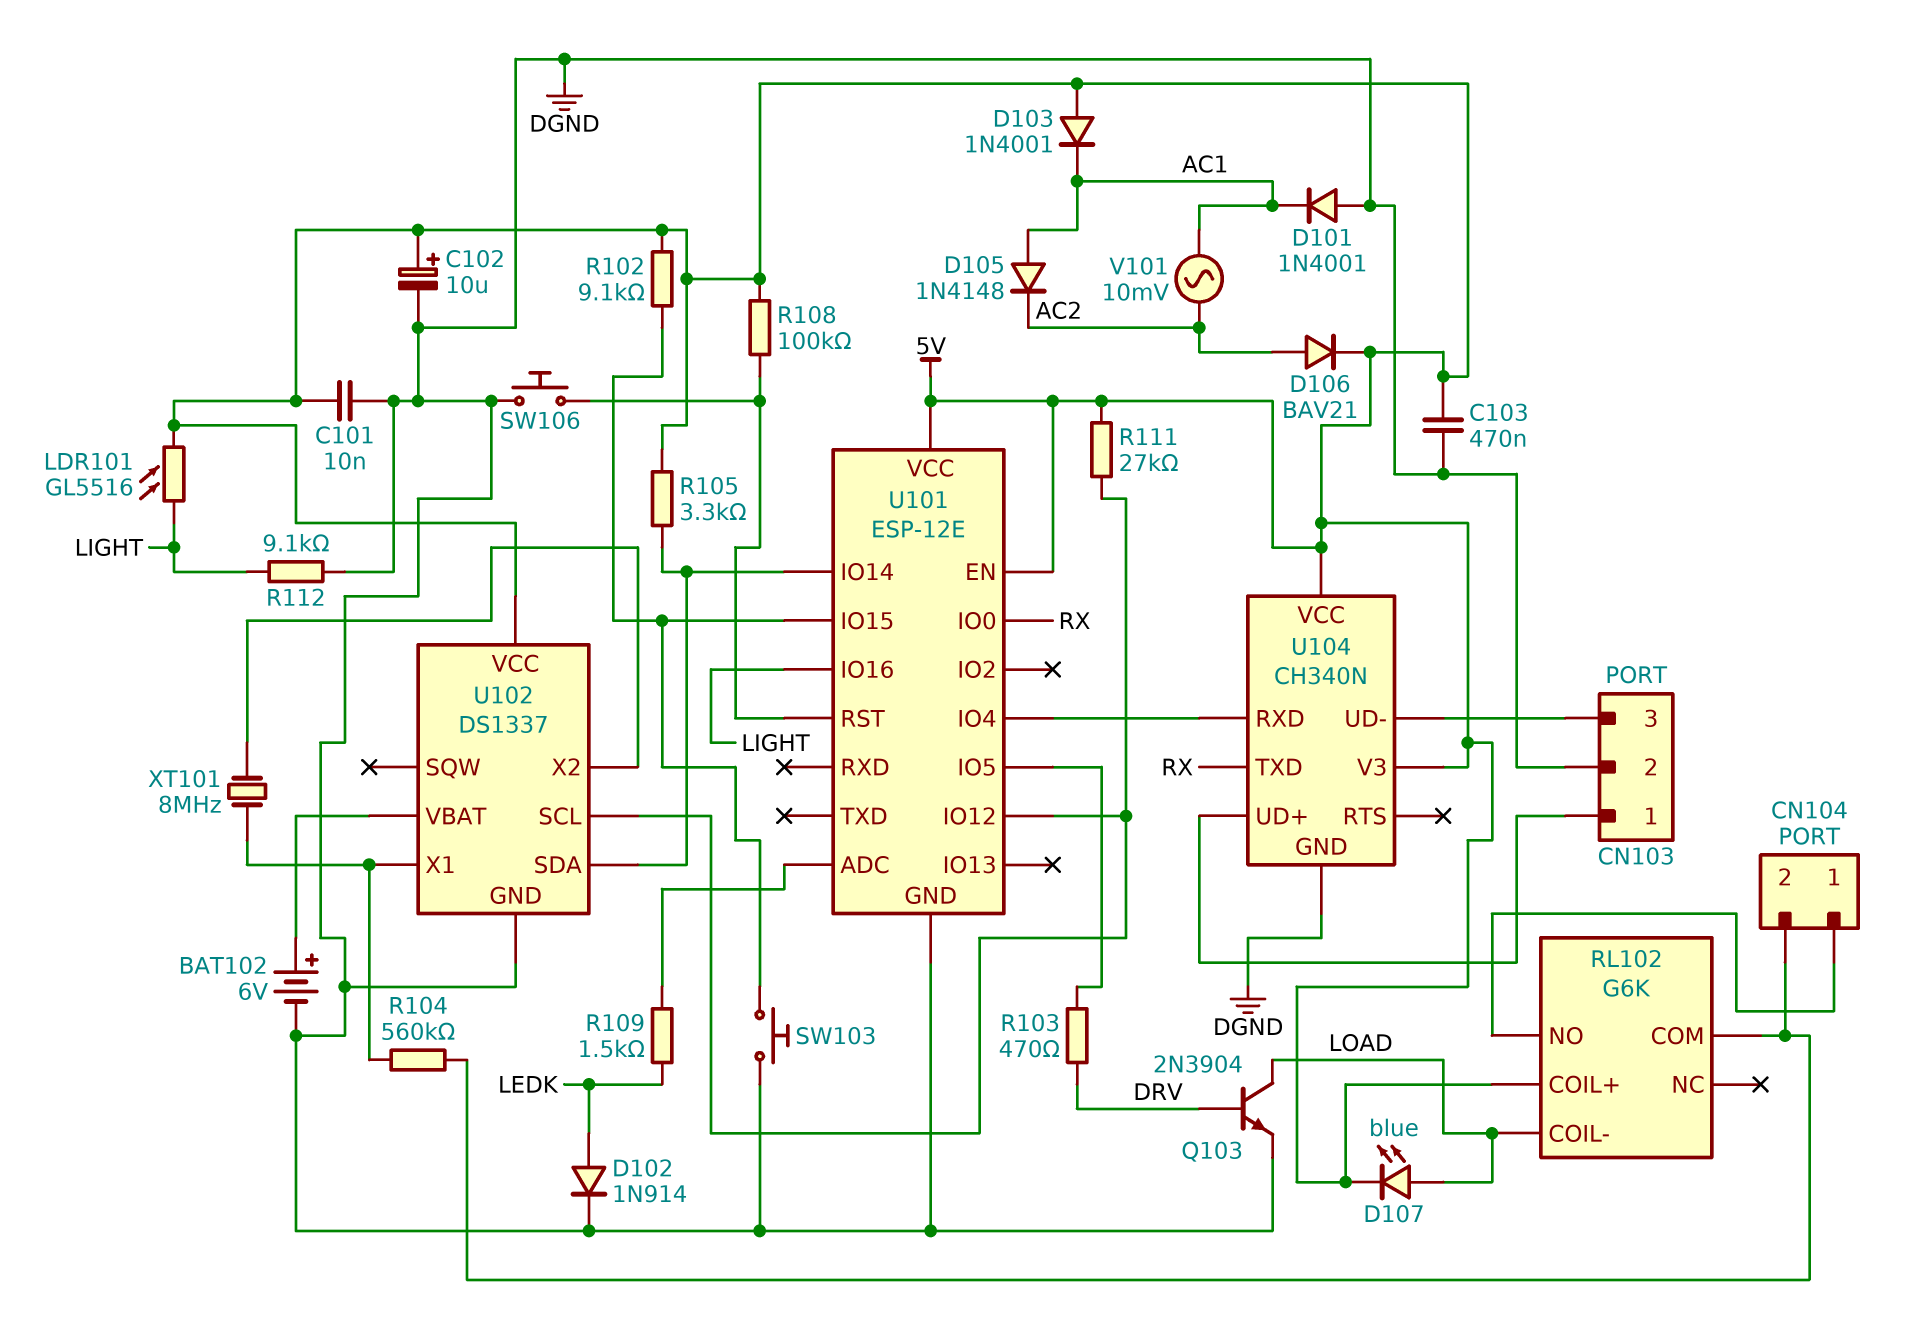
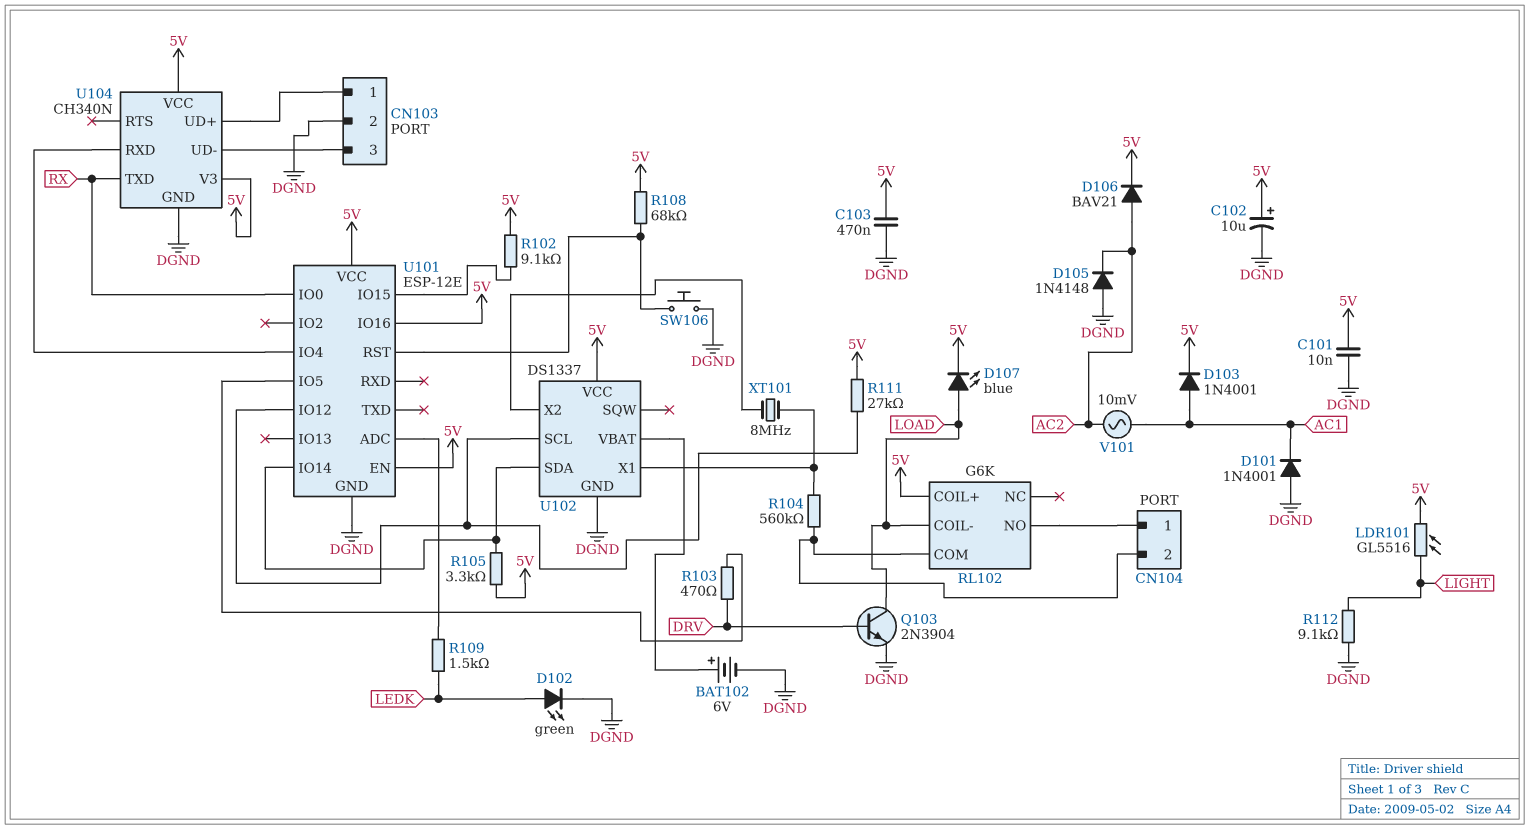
D102: diode 1N914 (A LEDK, K DGND) -> LED green (A LEDK, K DGND)
D103: diode 1N4001 (A 5V, K AC1) -> diode 1N4001 (A AC1, K 5V)
D105: diode 1N4148 (A AC1, K AC2) -> diode 1N4148 (A DGND, K AC2)
R108: 100k (5V, U101/RST) -> 68k (5V, U101/RST)
SW103: button (DGND, U101/IO15) -> none
U101 pin IO16: LIGHT -> 5V

